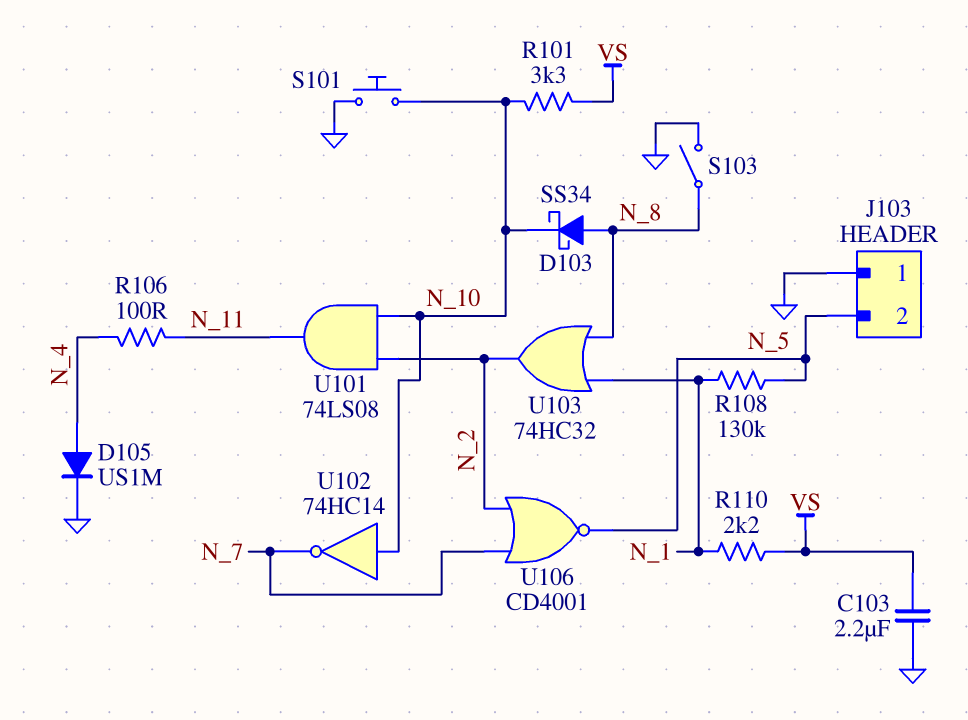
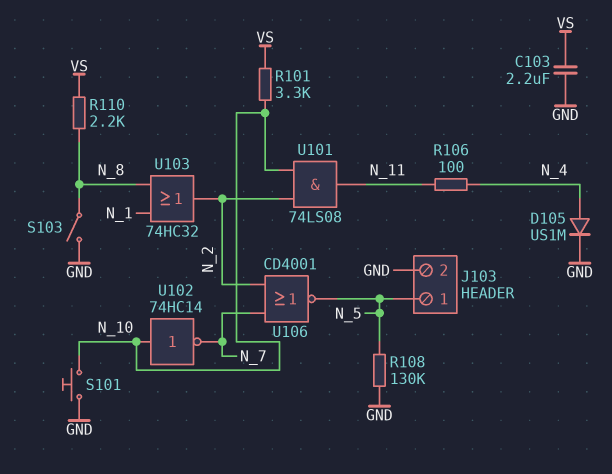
D103: schottky SS34 (A N_8, K N_10) -> none
J103 pin 1: GND -> N_5
J103 pin 2: N_5 -> GND
R108: 130k (N_1, N_5) -> 130k (GND, N_5)
R110: 2.2k (N_1, VS) -> 2.2k (N_8, VS)

